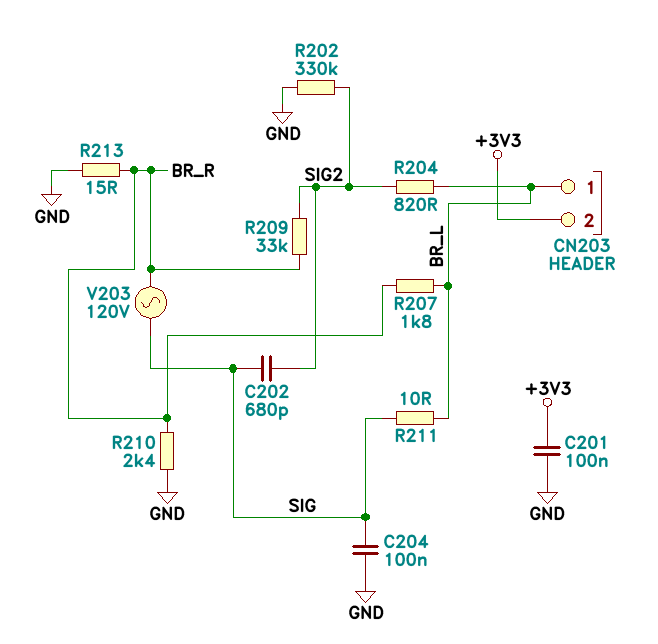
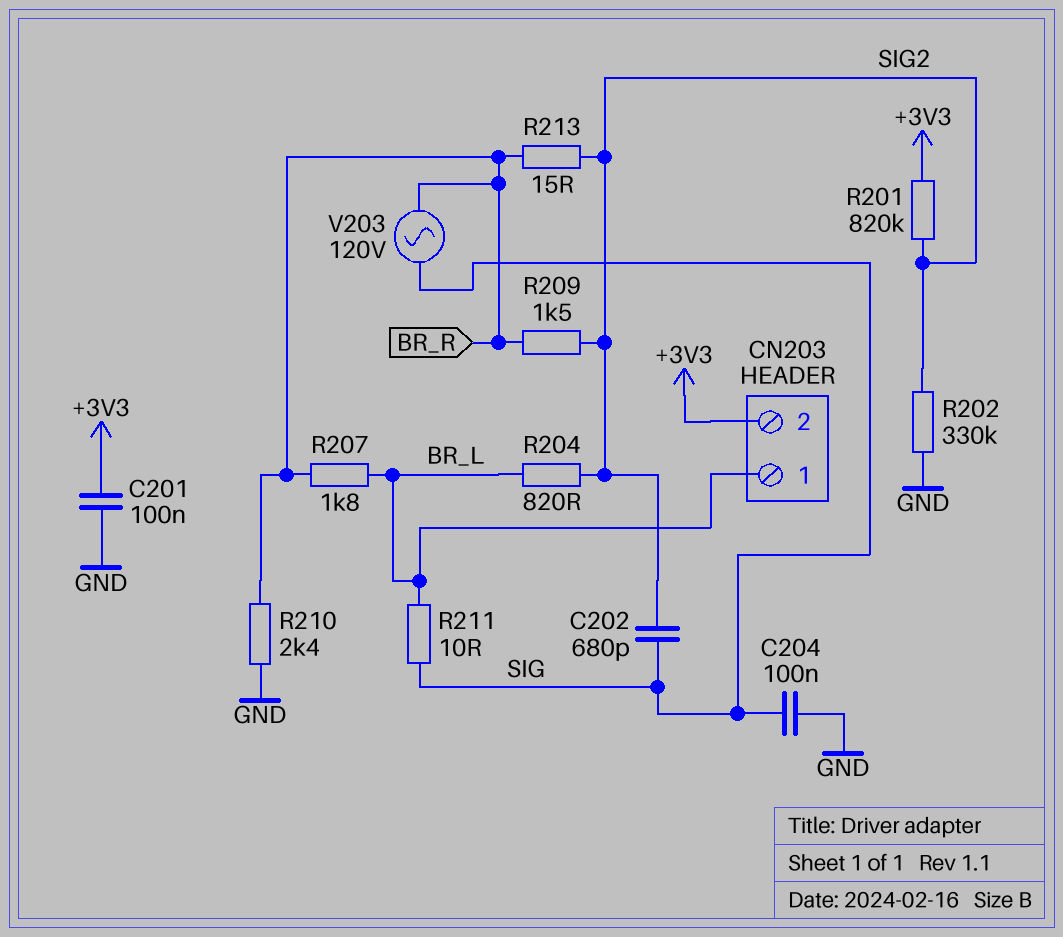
R201: none -> 820k (+3V3, SIG2)
R209: 33k (BR_R, SIG2) -> 1.5k (BR_R, SIG2)
R213: 15 (BR_R, GND) -> 15 (BR_R, SIG2)

